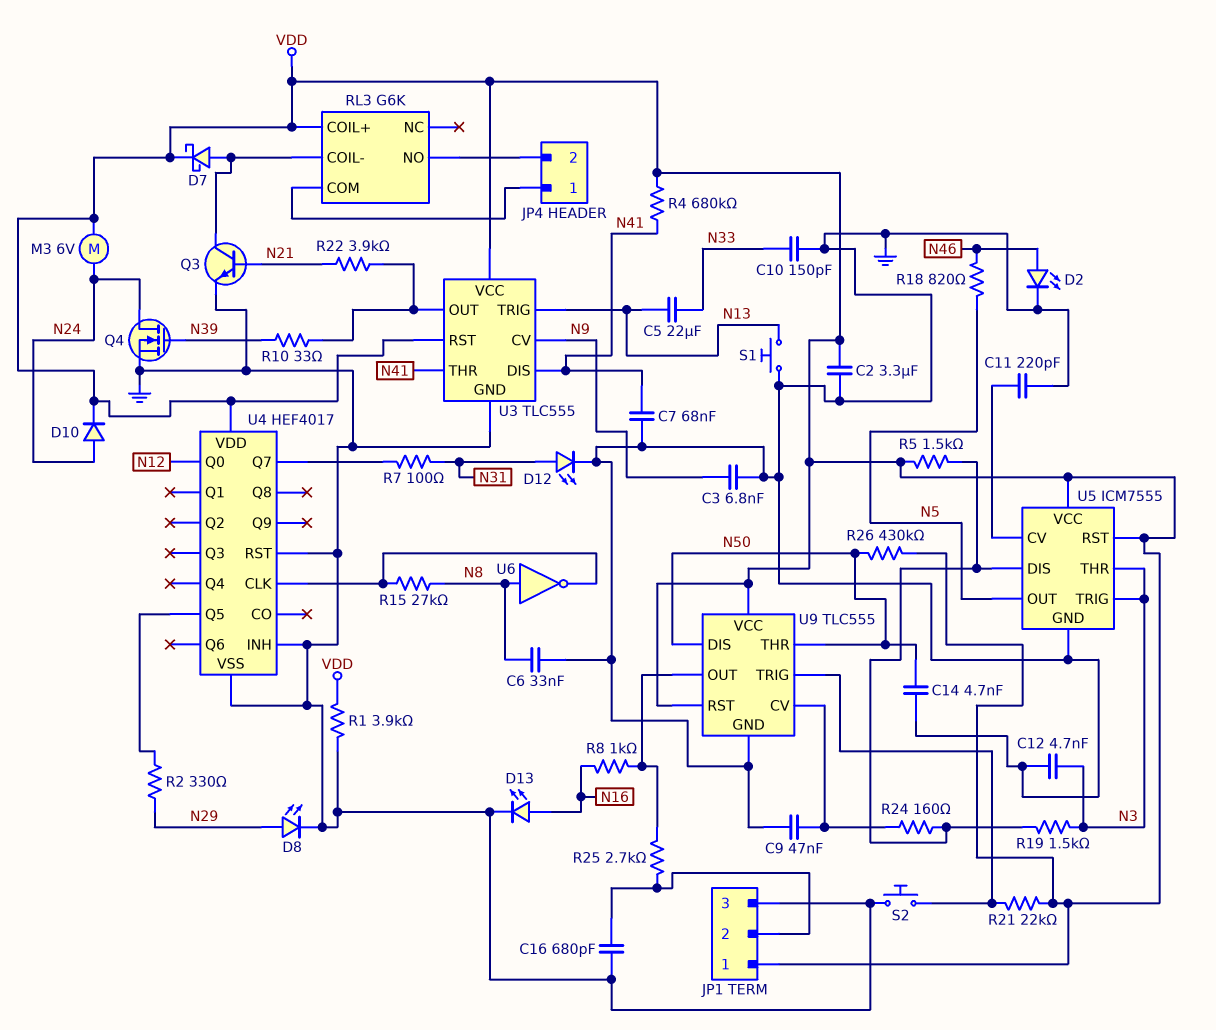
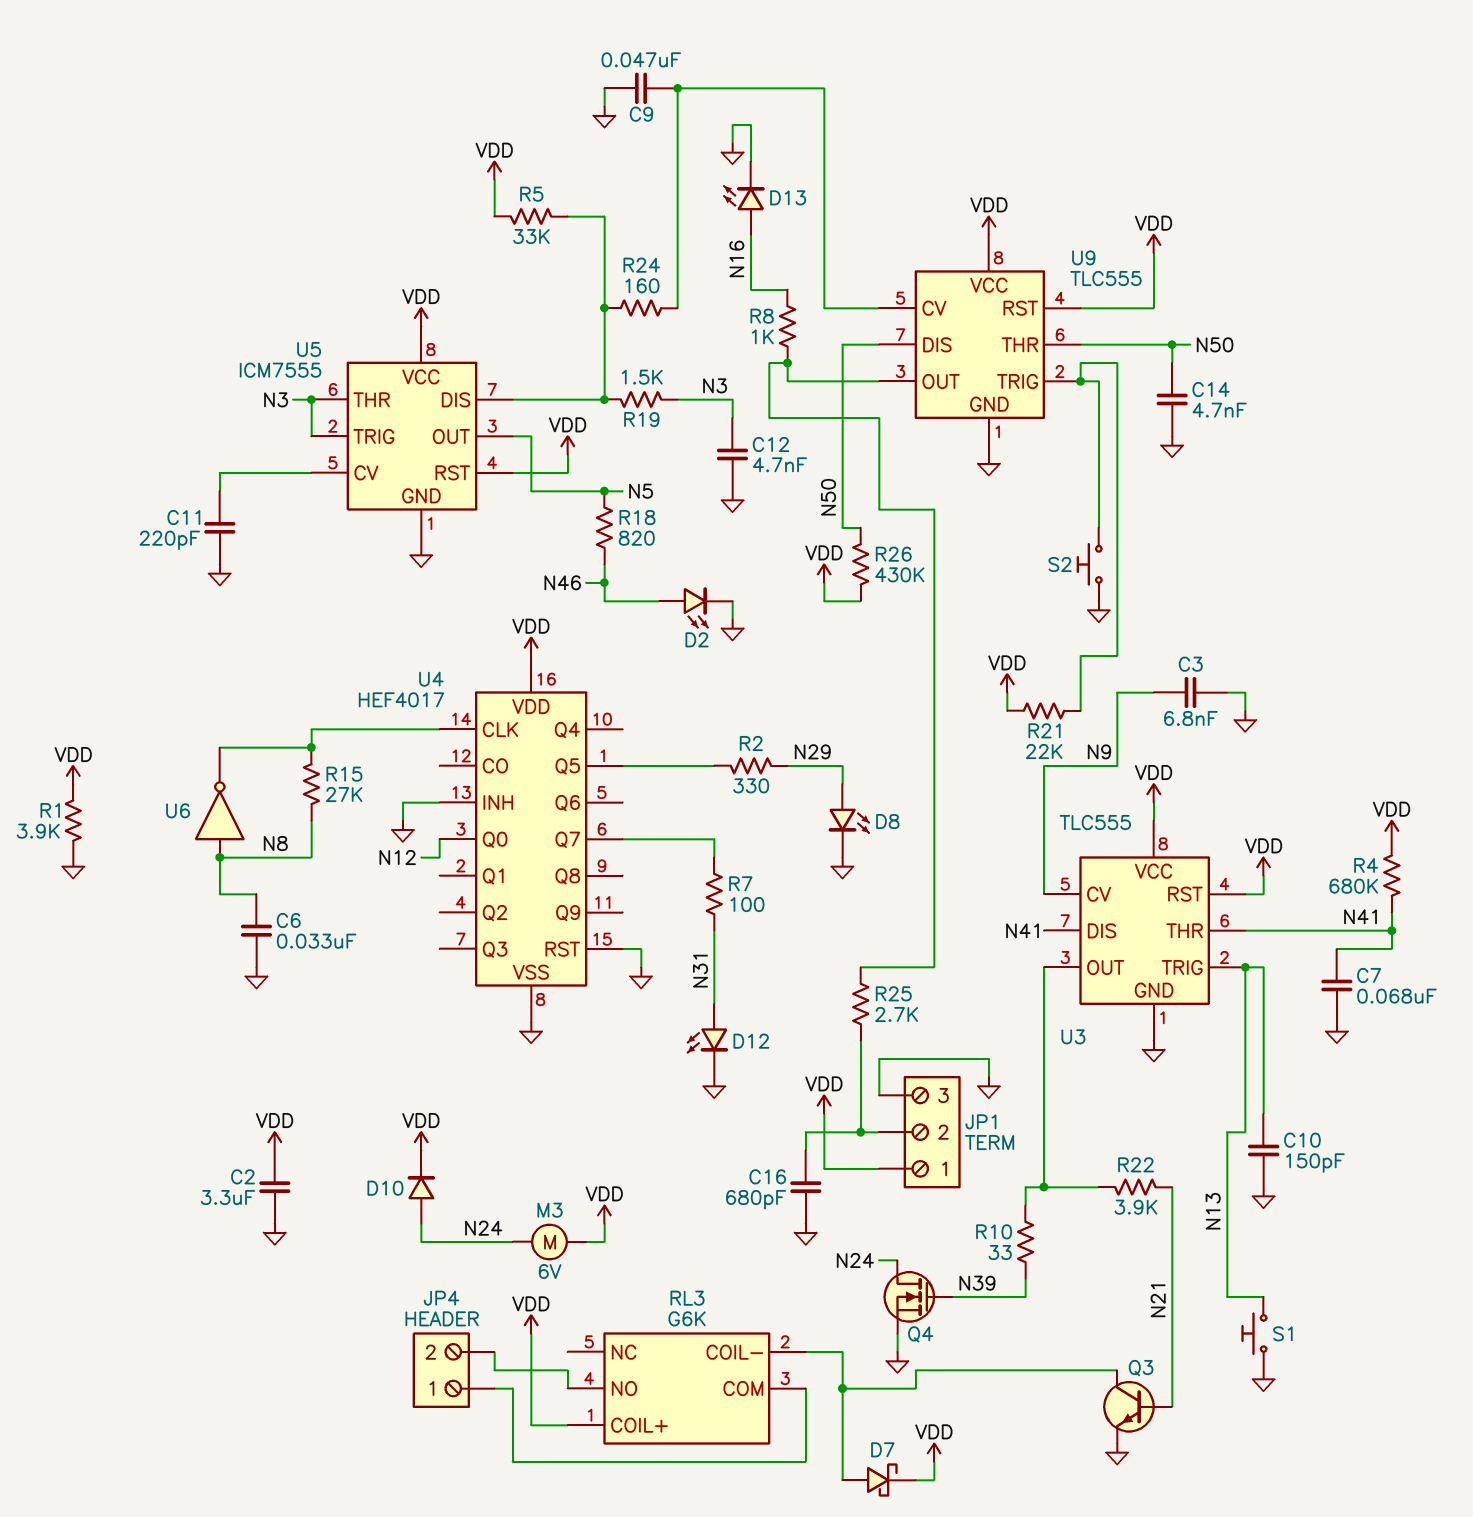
C5: 22uF (N13, N33) -> none
C10: 150pF (GND, N33) -> 150pF (GND, N13)
R5: 1.5k (U5/DIS, VDD) -> 33k (U5/DIS, VDD)

